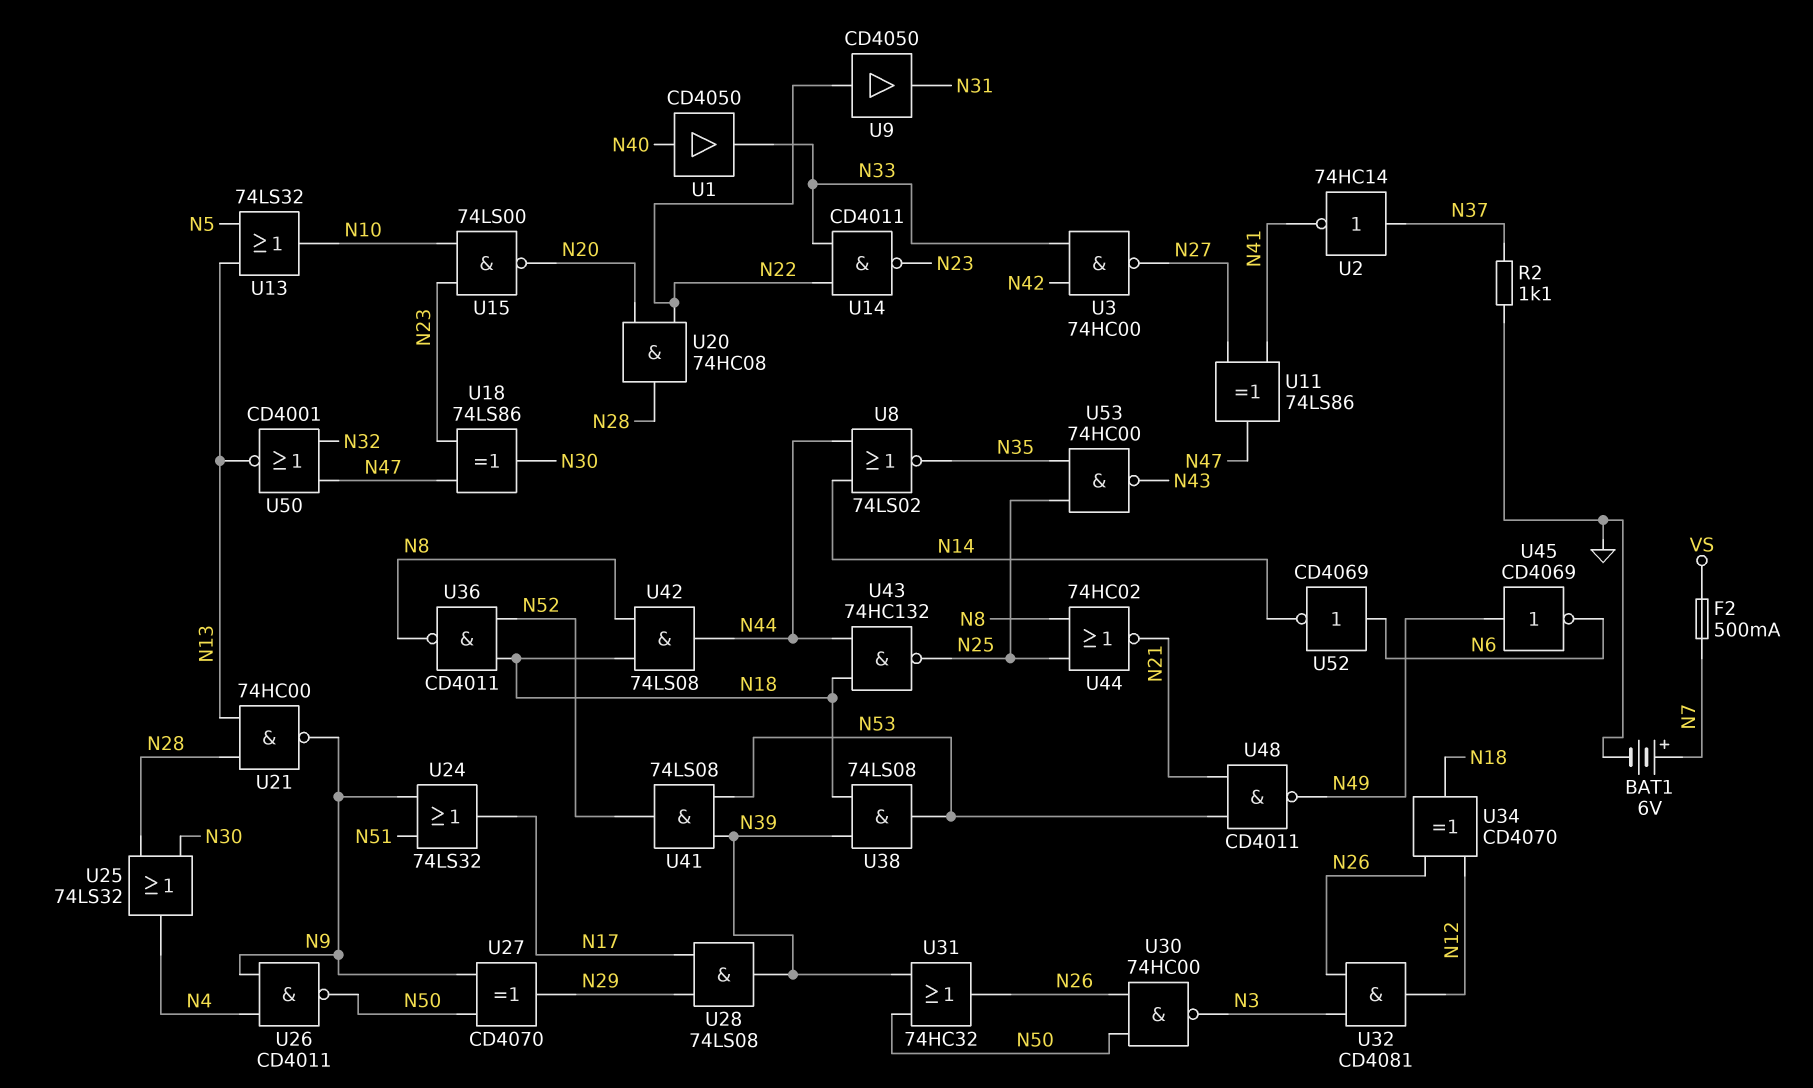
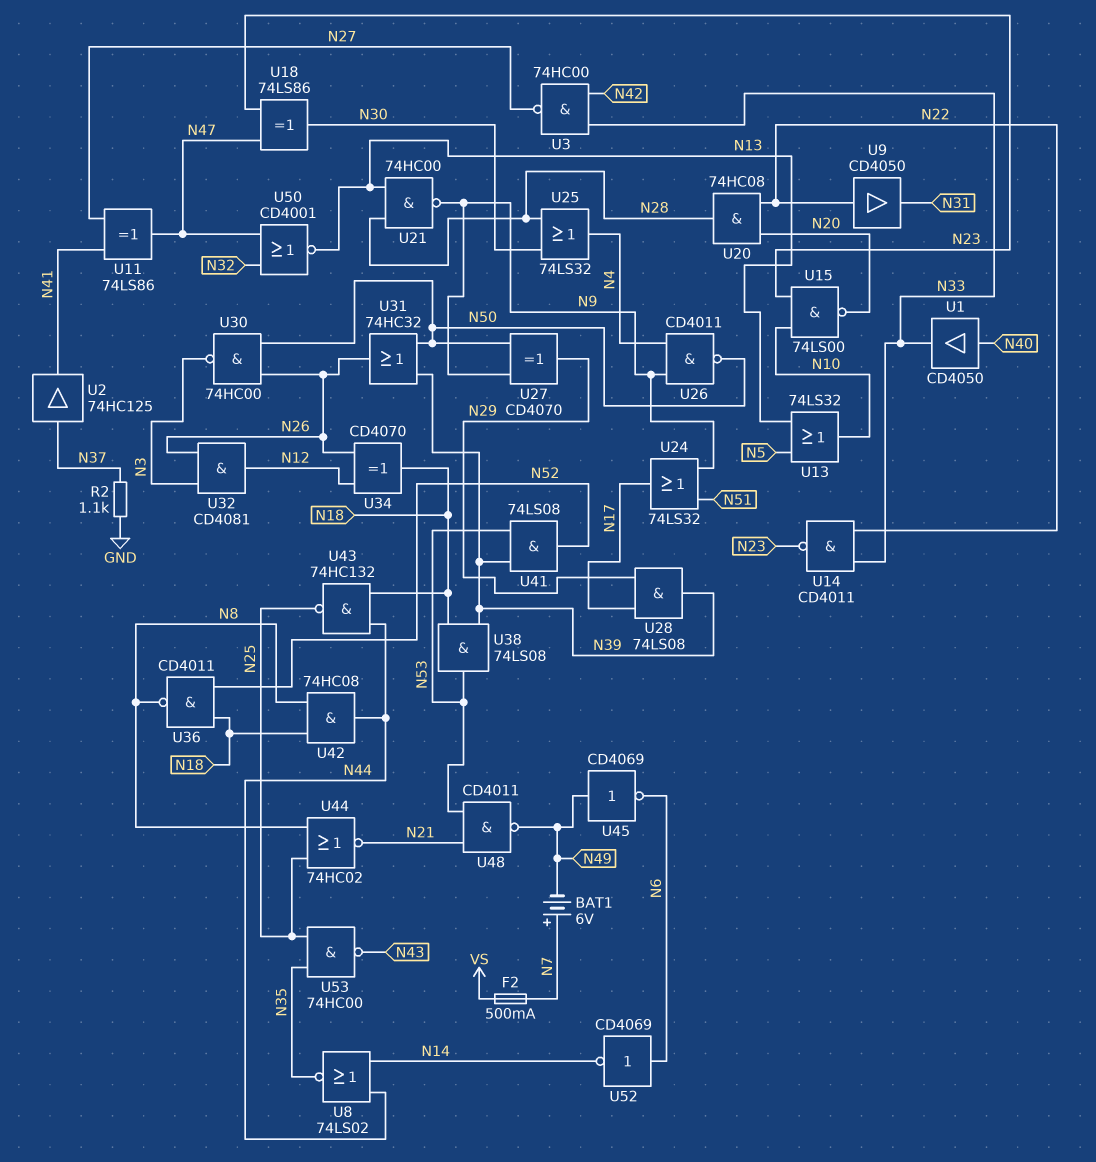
BAT1: 6V (plus N7, minus GND) -> 6V (plus N7, minus N49)
U2: NOT 74HC14 (in N37, out N41) -> buffer 74HC125 (in N37, out N41)
U42: AND 74LS08 (in N8, in N18, out N44) -> AND 74HC08 (in N8, in N18, out N44)

